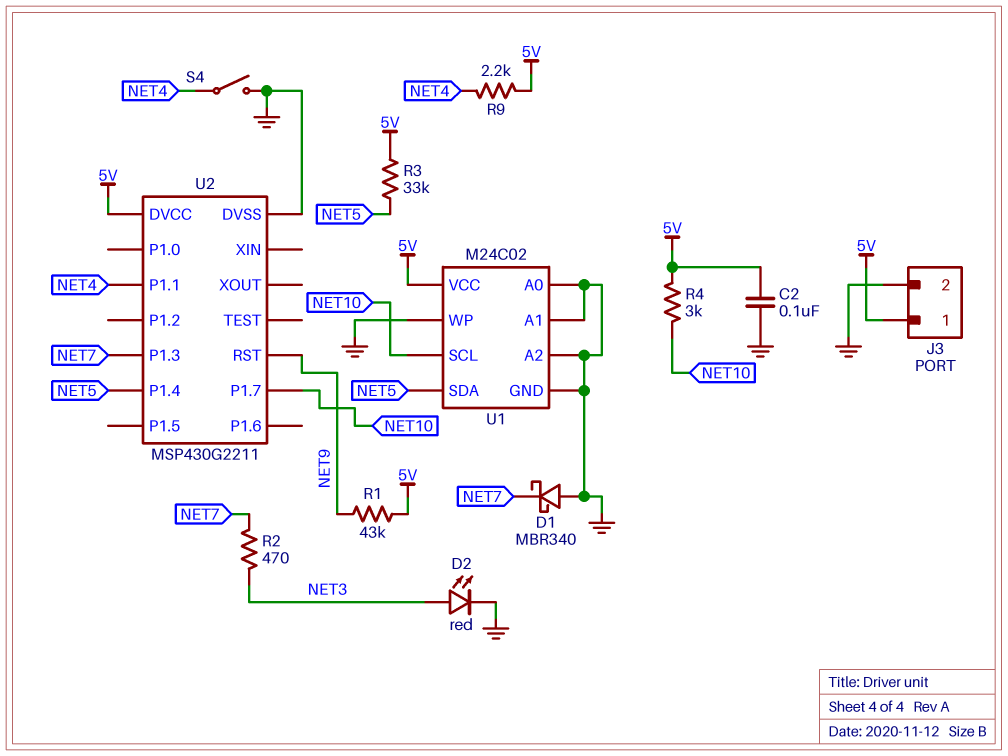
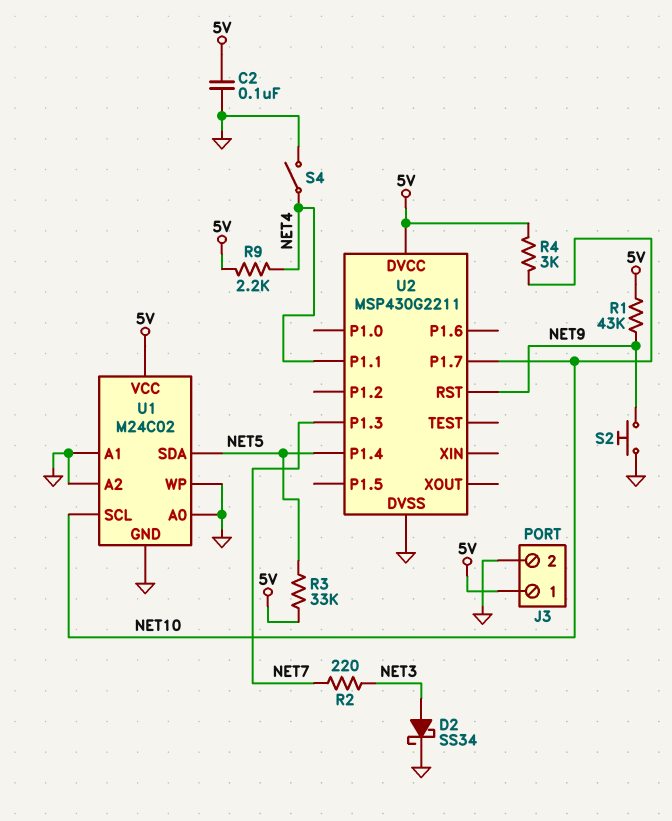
D1: schottky MBR340 (A GND, K NET7) -> none
D2: LED red (A NET3, K GND) -> schottky SS34 (A NET3, K GND)
R2: 470 (NET3, NET7) -> 220 (NET3, NET7)
S2: none -> button (GND, NET9)

